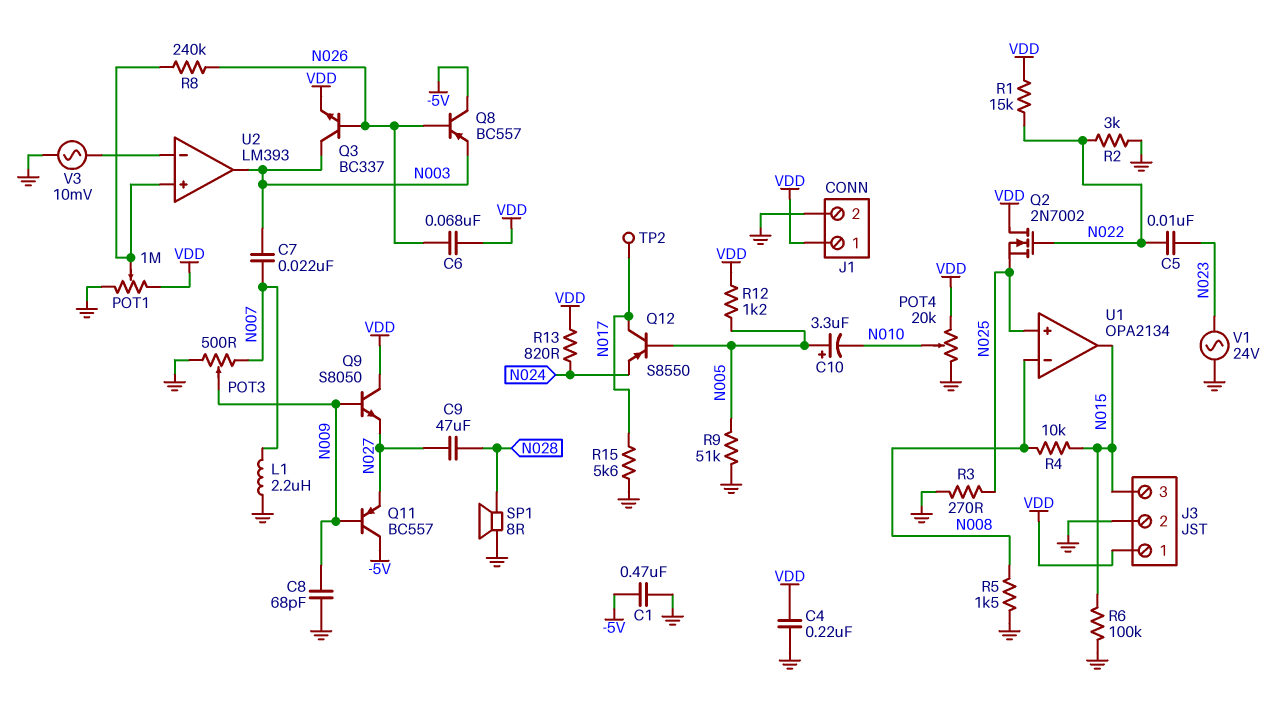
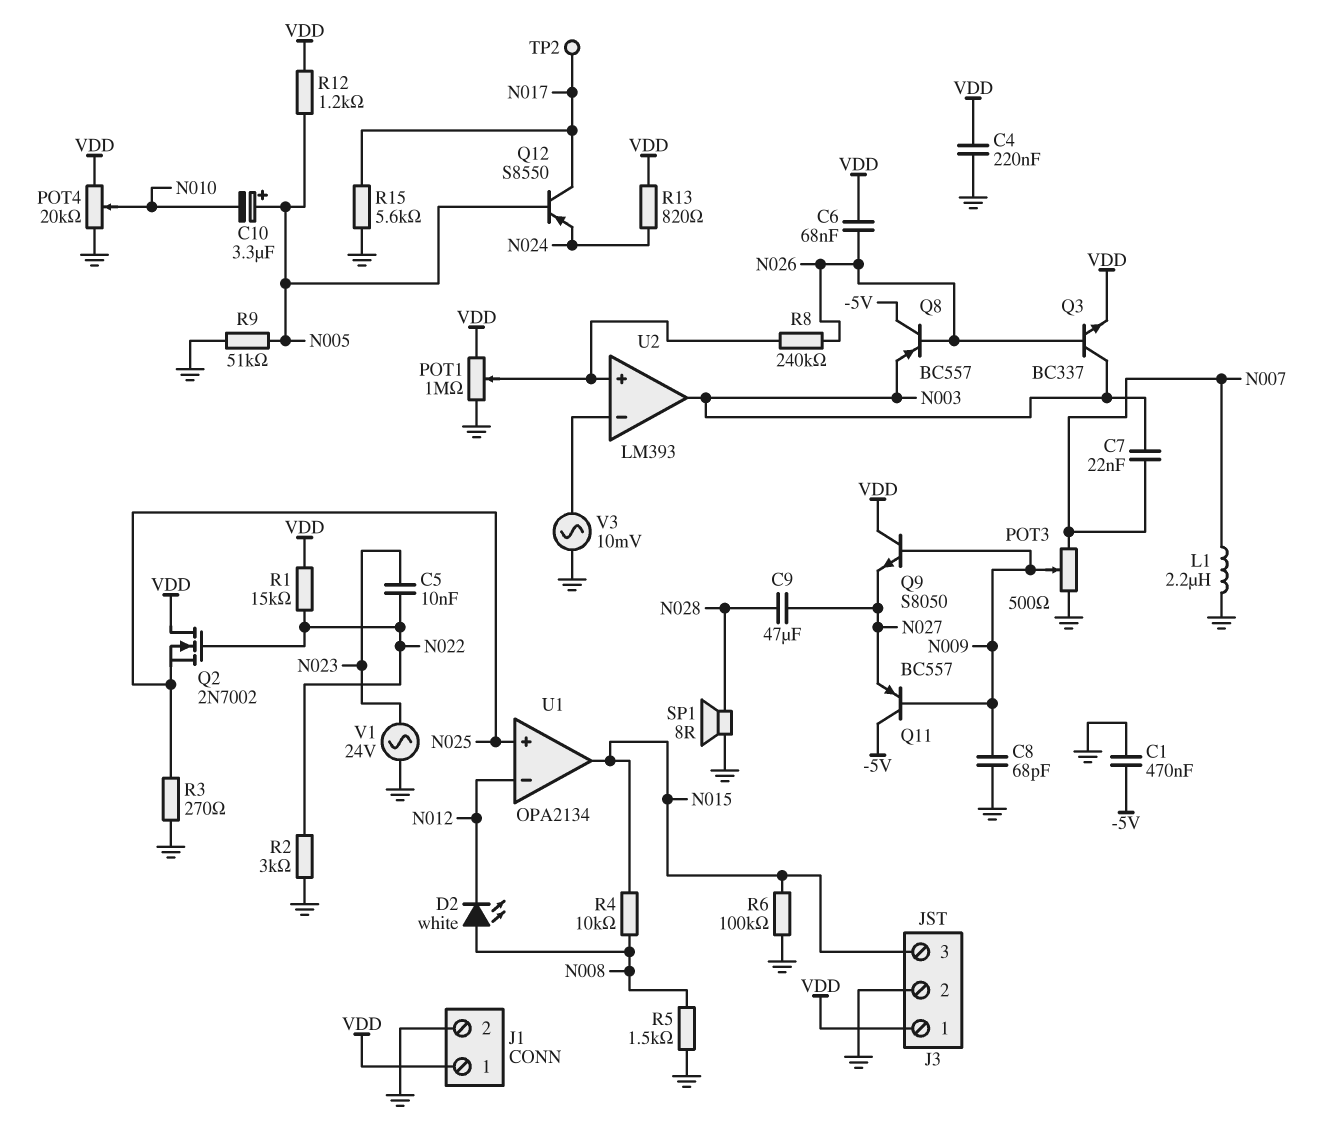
D2: none -> LED white (A N008, K N012)
U1 pin in-: N008 -> N012

